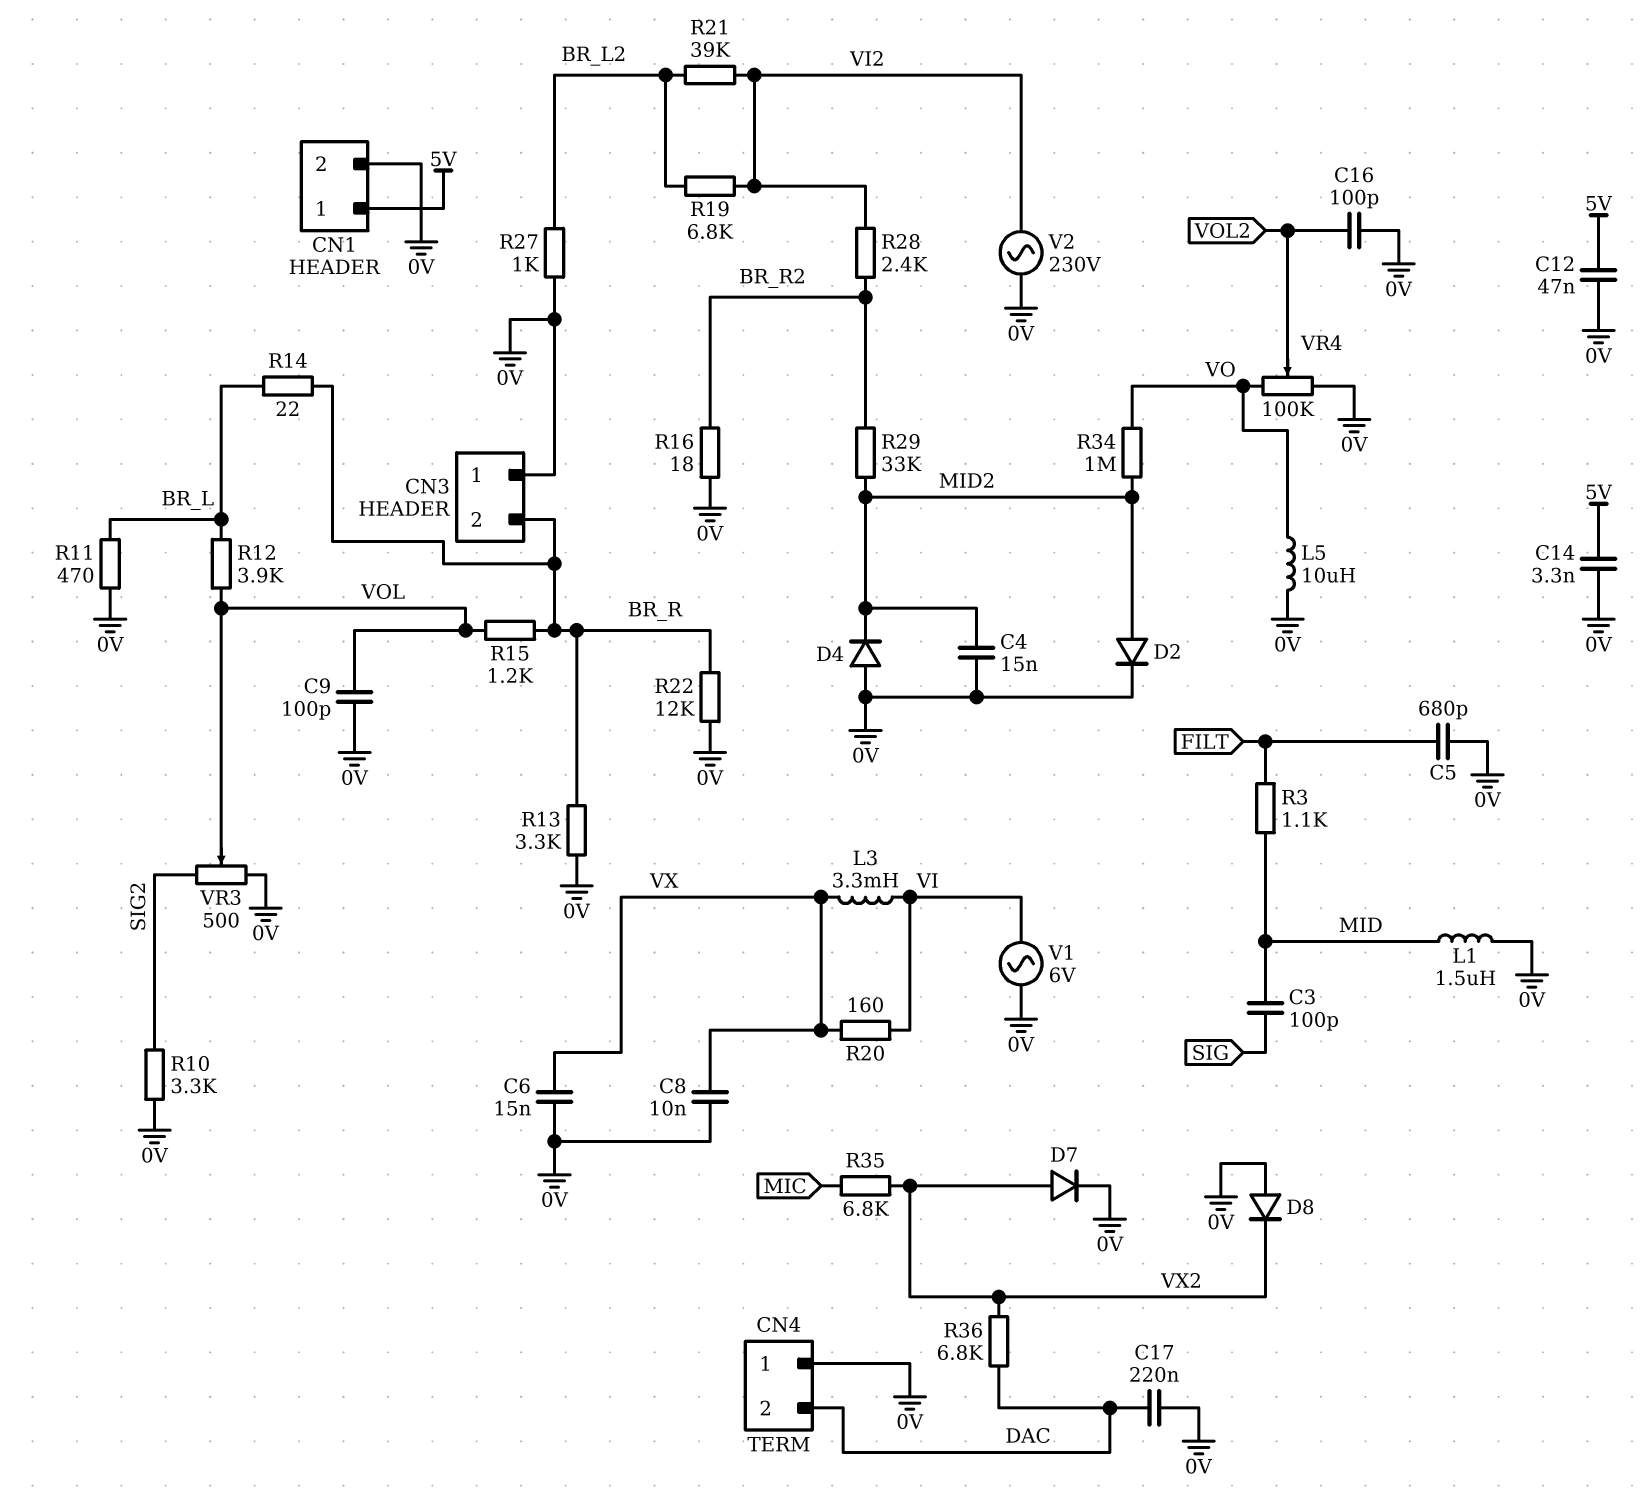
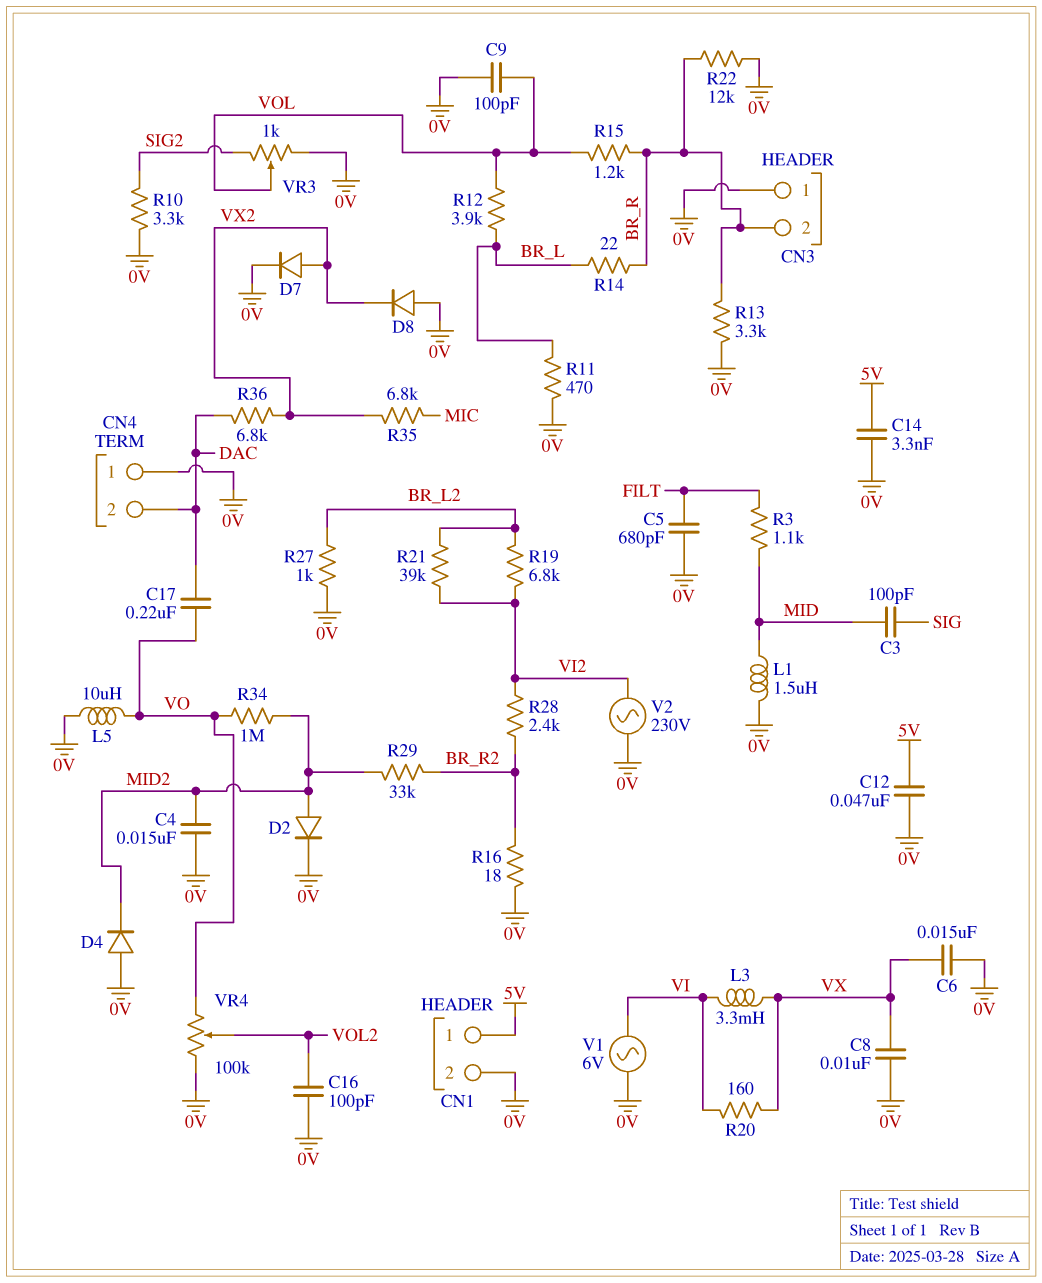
C17: 220nF (0V, DAC) -> 220nF (DAC, VO)
VR3: 500 (0V, SIG2, wiper VOL) -> 1k (0V, SIG2, wiper VOL)

